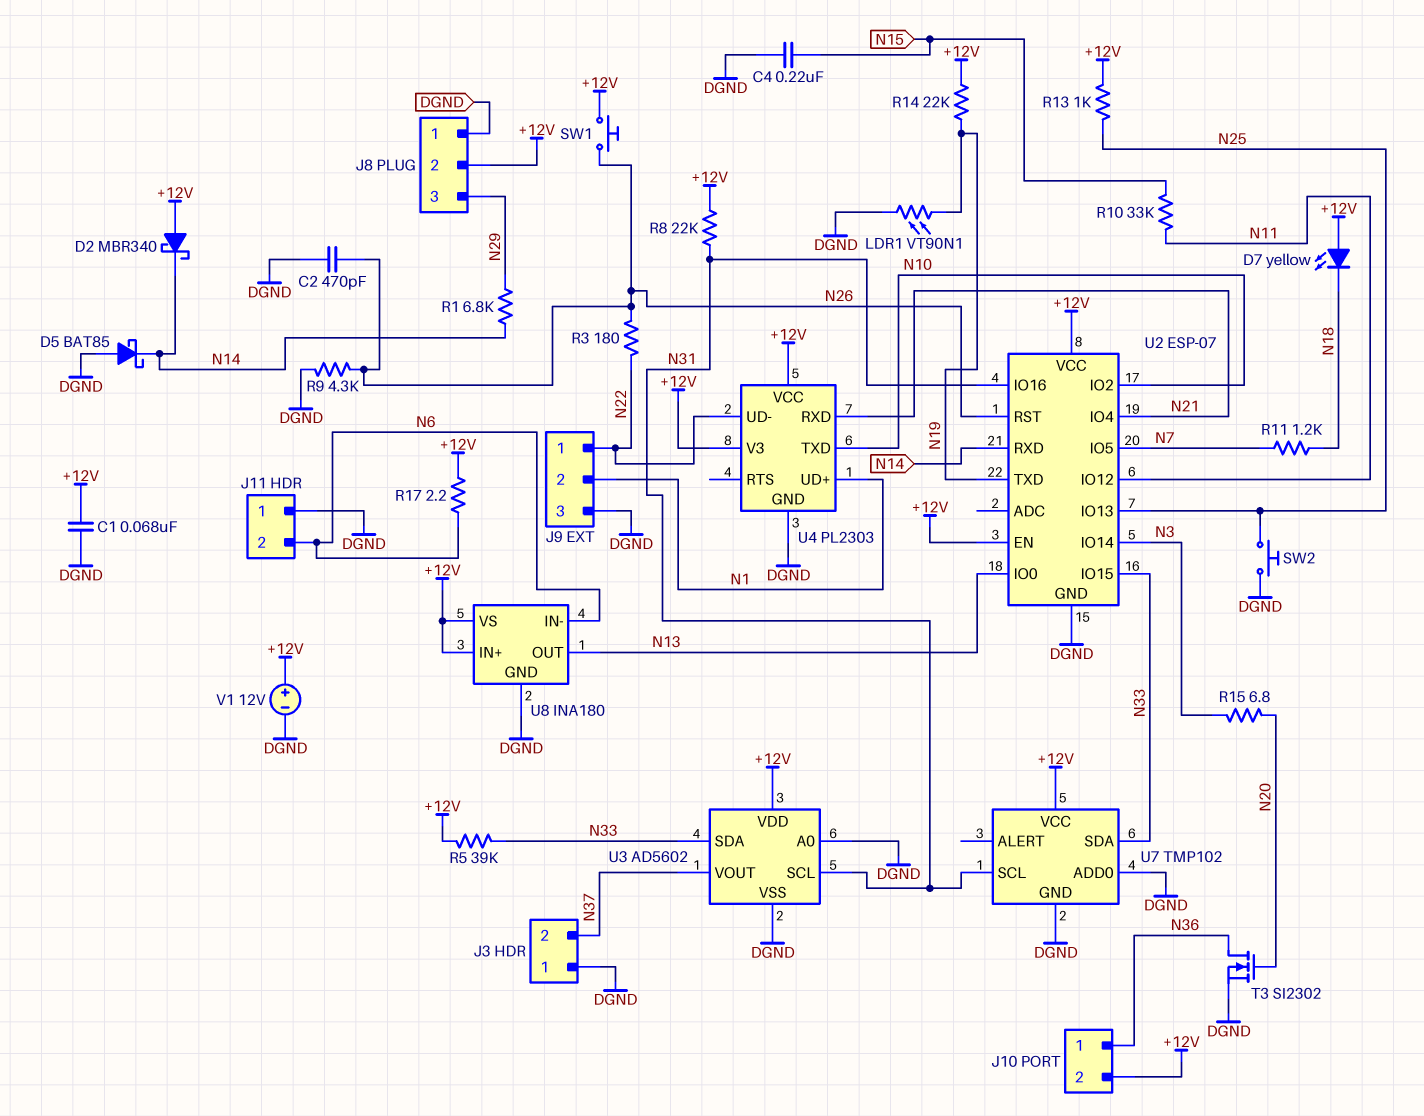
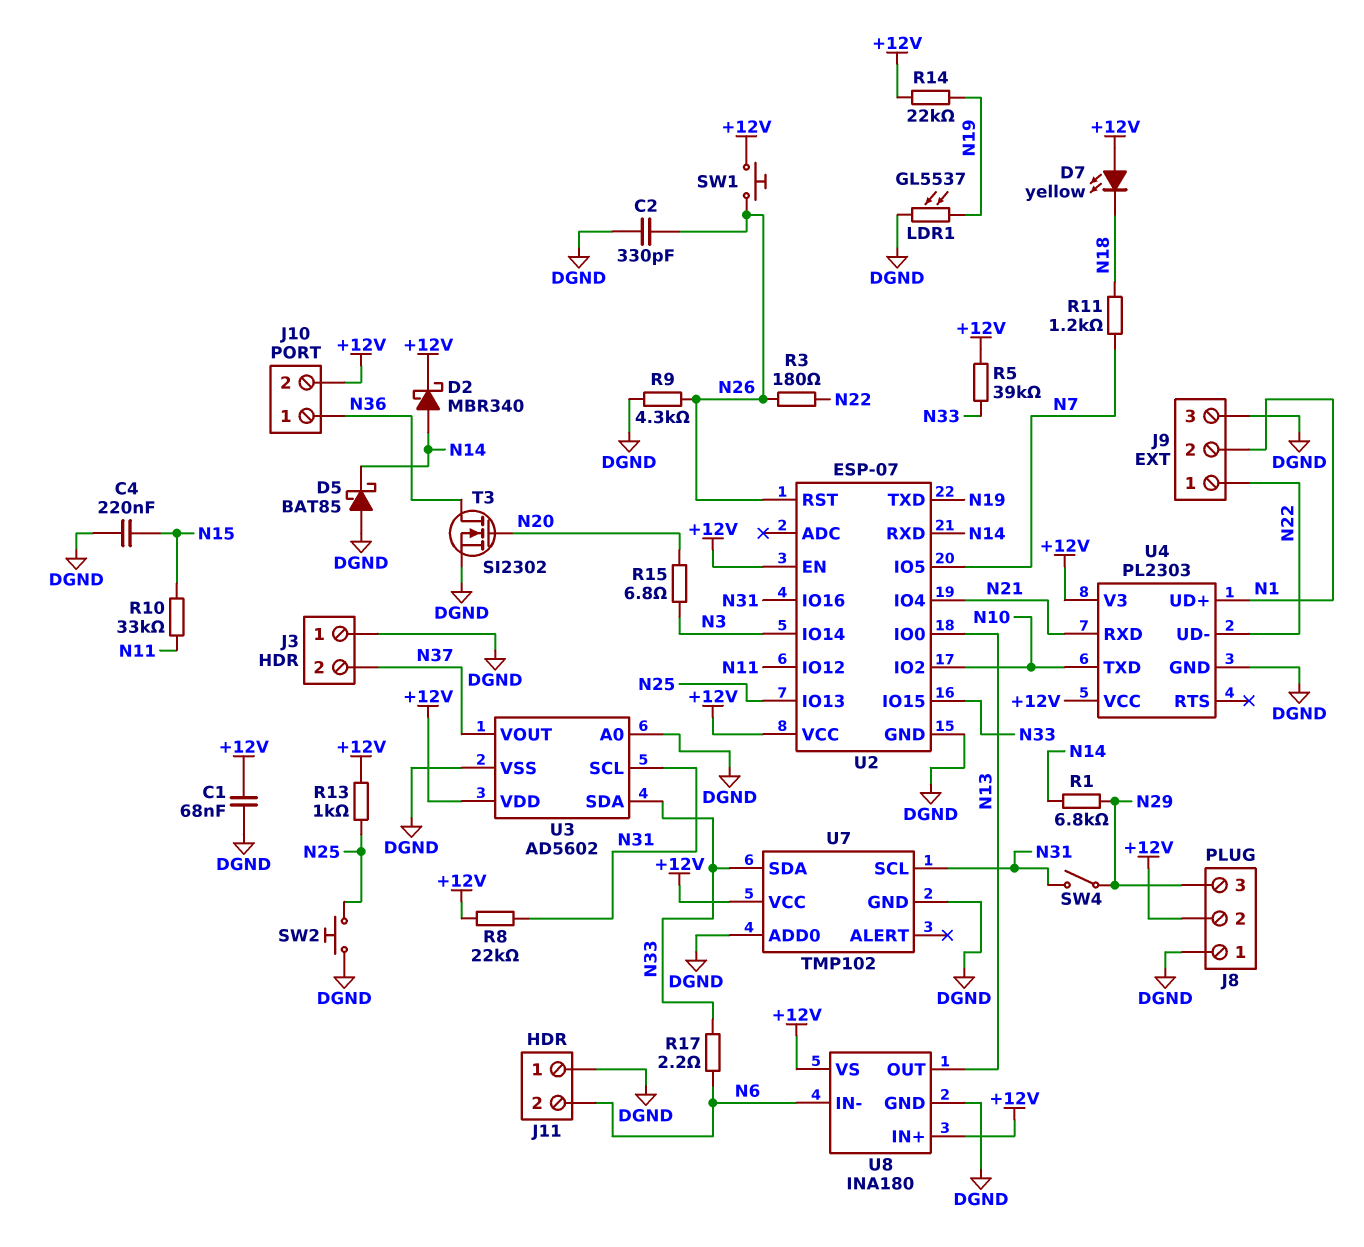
C2: 470pF (DGND, N26) -> 330pF (DGND, N26)
D2: schottky MBR340 (A +12V, K N14) -> schottky MBR340 (A N14, K +12V)
LDR1: VT90N1 (DGND, N19) -> GL5537 (DGND, N19)
R17: 2.2 (+12V, N6) -> 2.2 (N6, N33)
SW4: none -> switch (N29, N31)
V1: 12V (plus +12V, minus DGND) -> none

